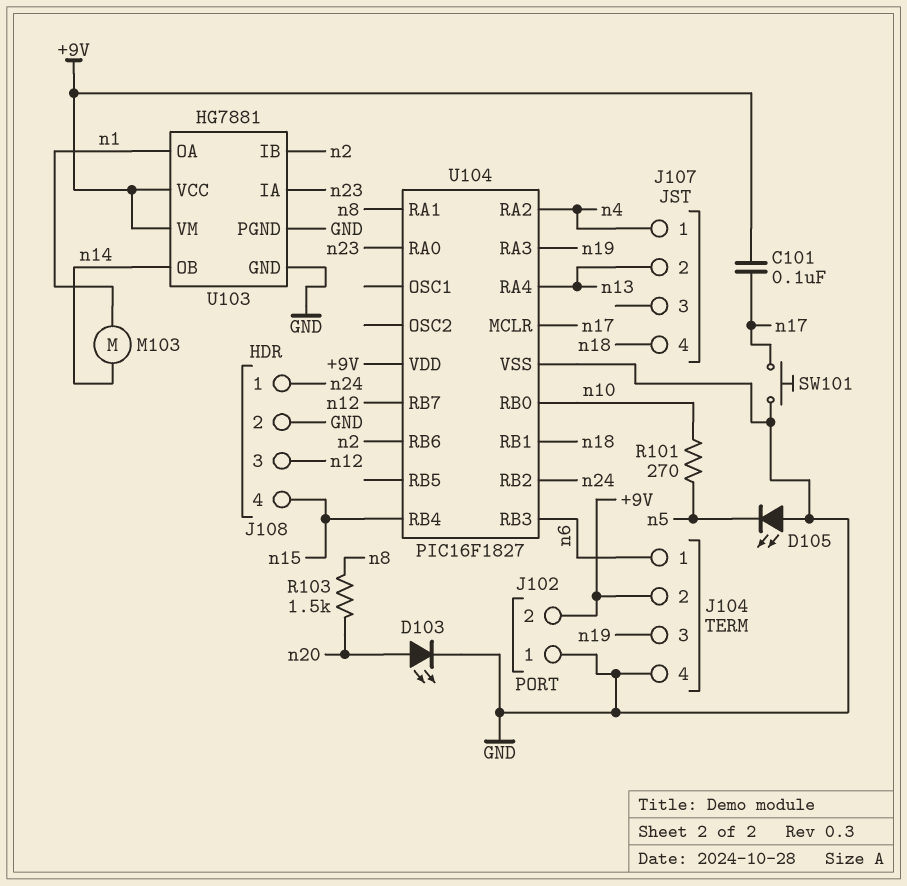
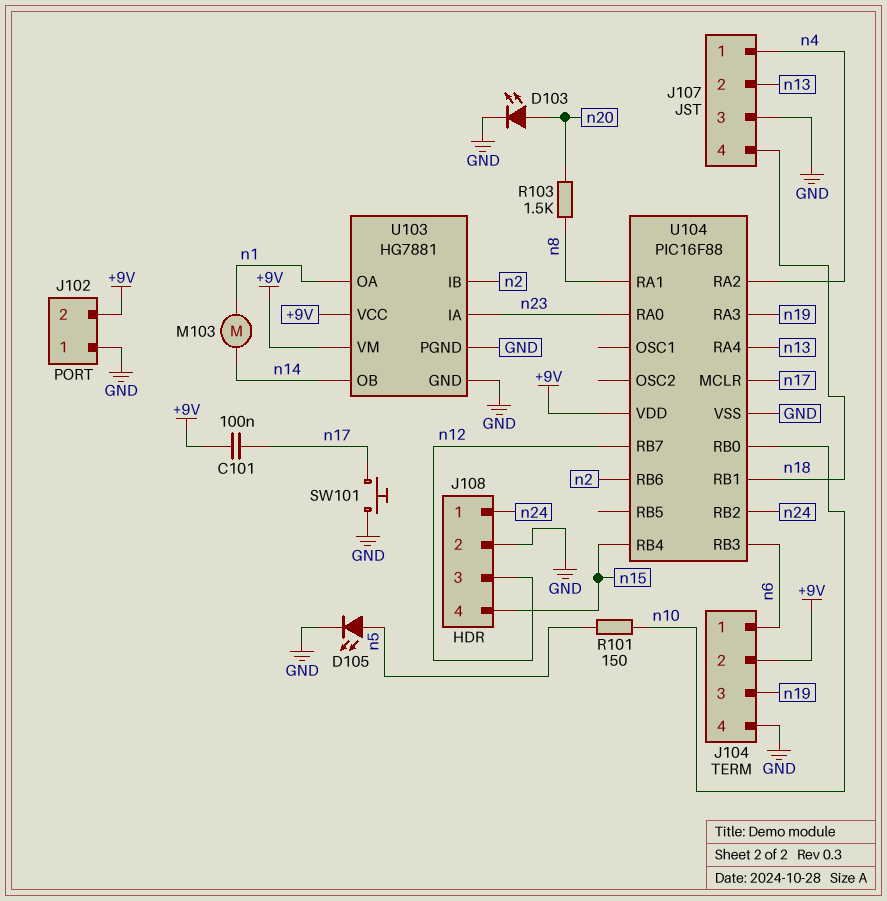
D105: LED (A GND, K n5) -> LED (A n5, K GND)
J107 pin 3: none -> GND
R101: 270 (n5, n10) -> 150 (n5, n10)
U104: PIC16F1827 -> PIC16F88

